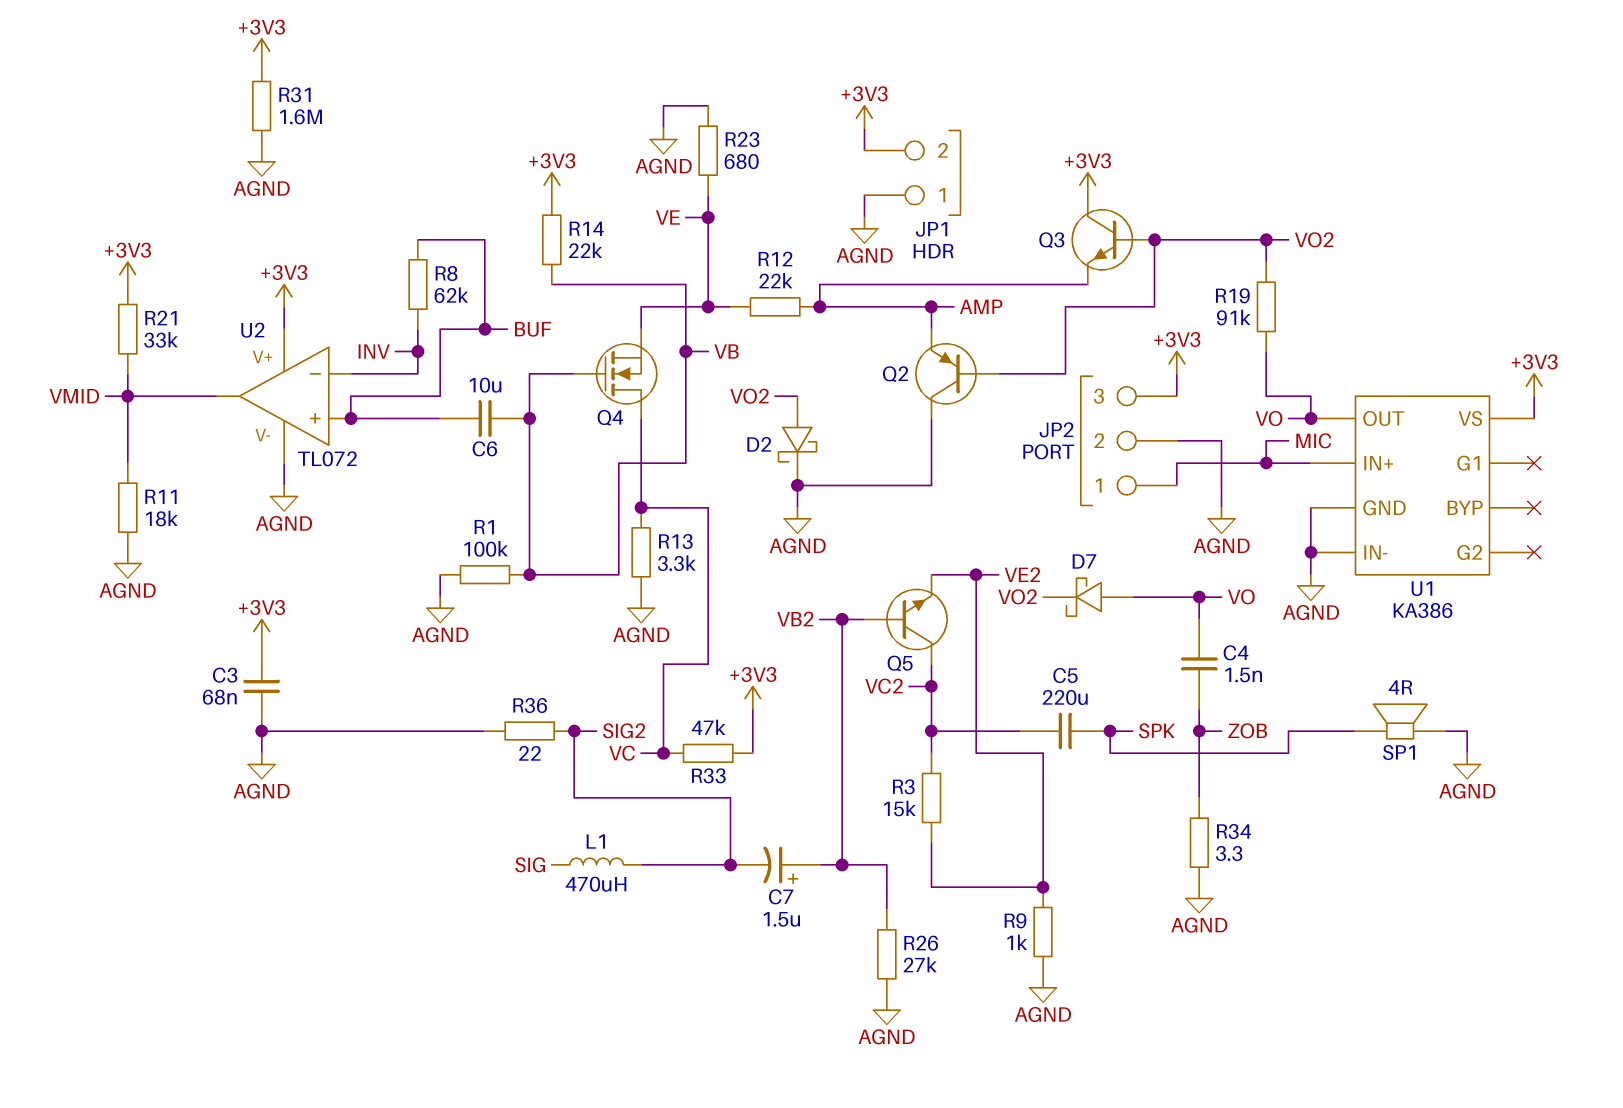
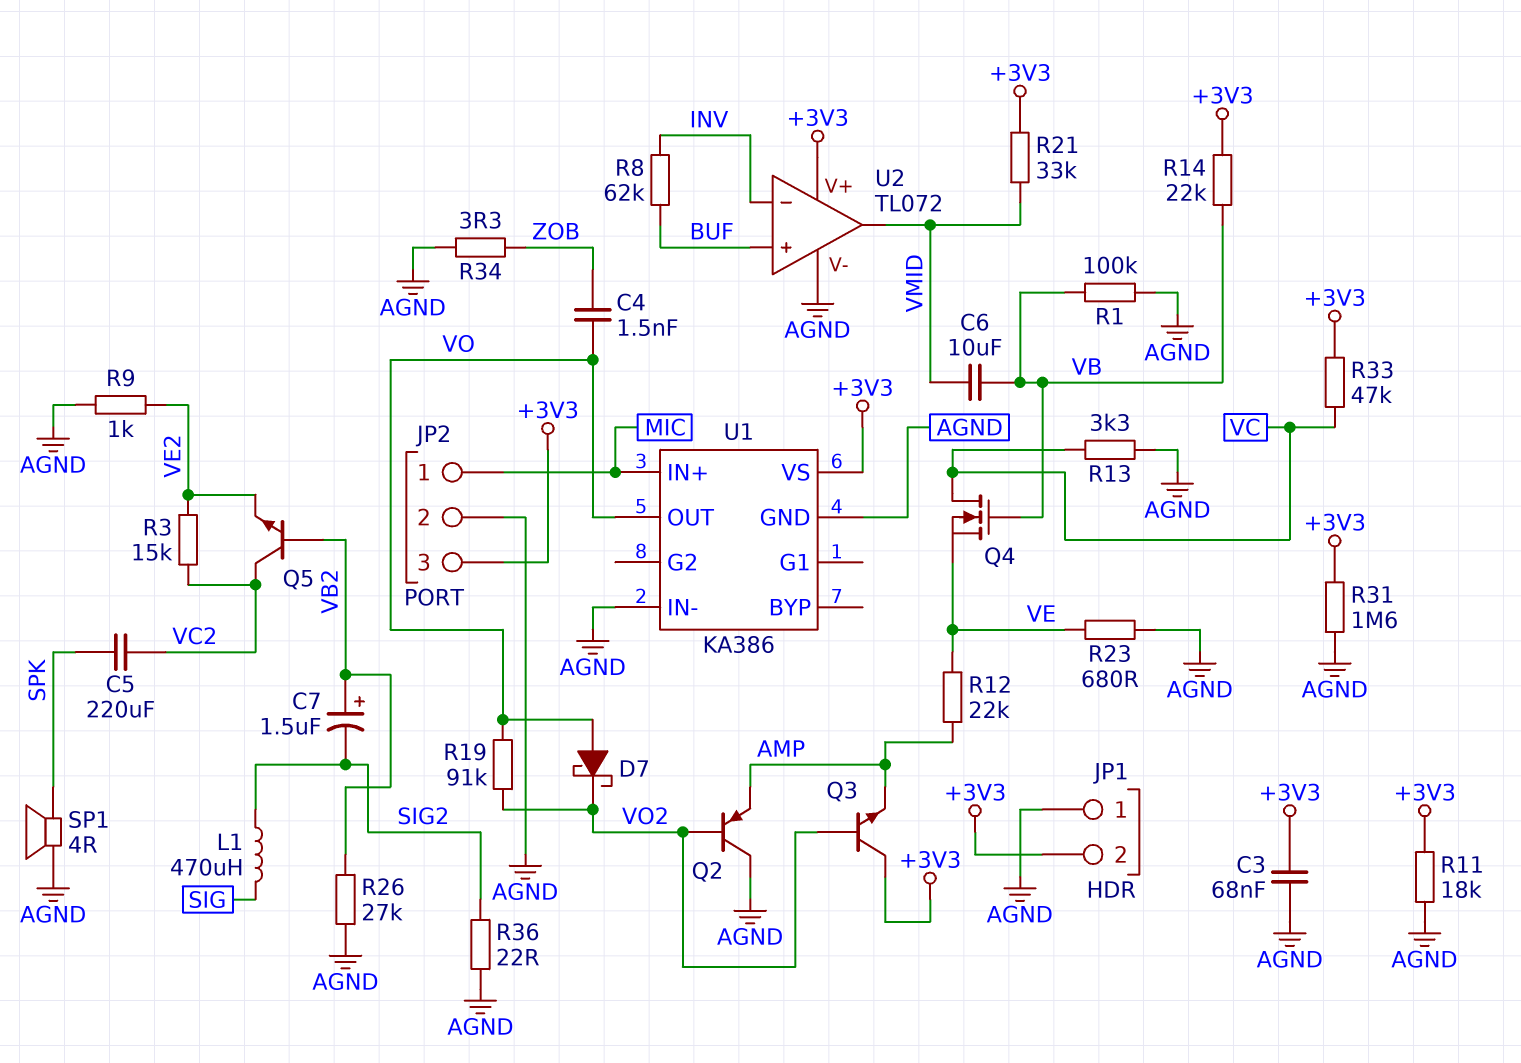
C6: 10uF (BUF, VB) -> 10uF (VB, VMID)
D2: schottky (A VO2, K AGND) -> none
R11: 18k (AGND, VMID) -> 18k (+3V3, AGND)

